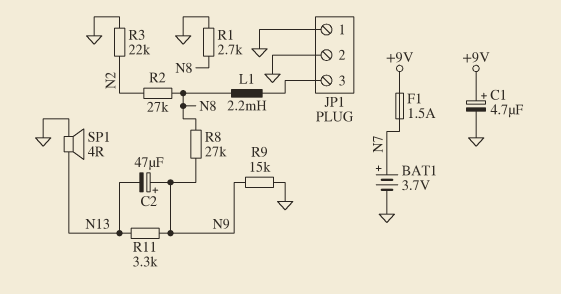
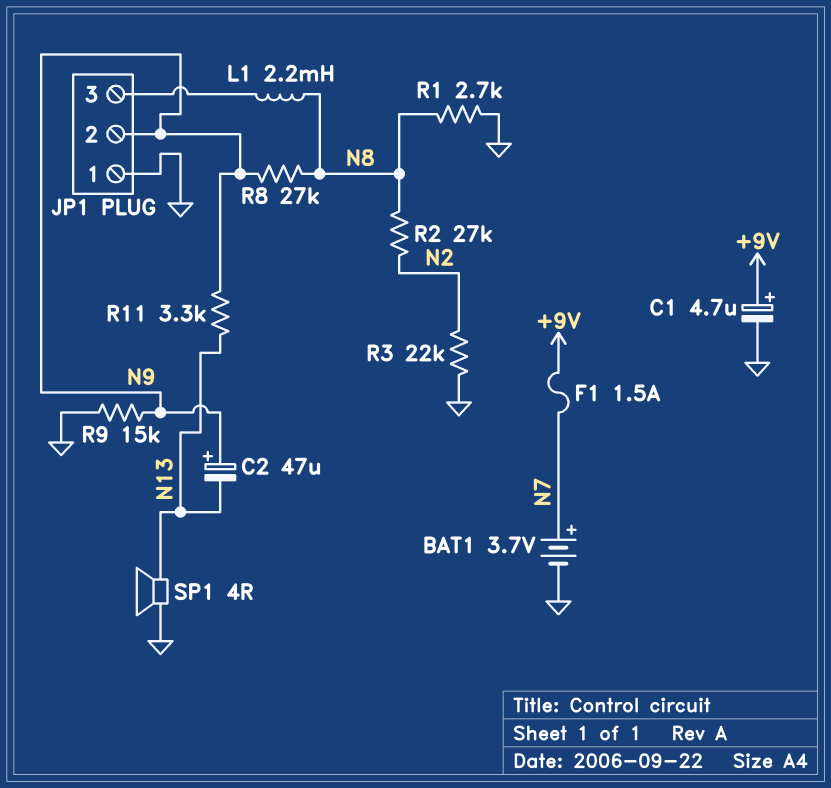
JP1 pin 2: GND -> N9

